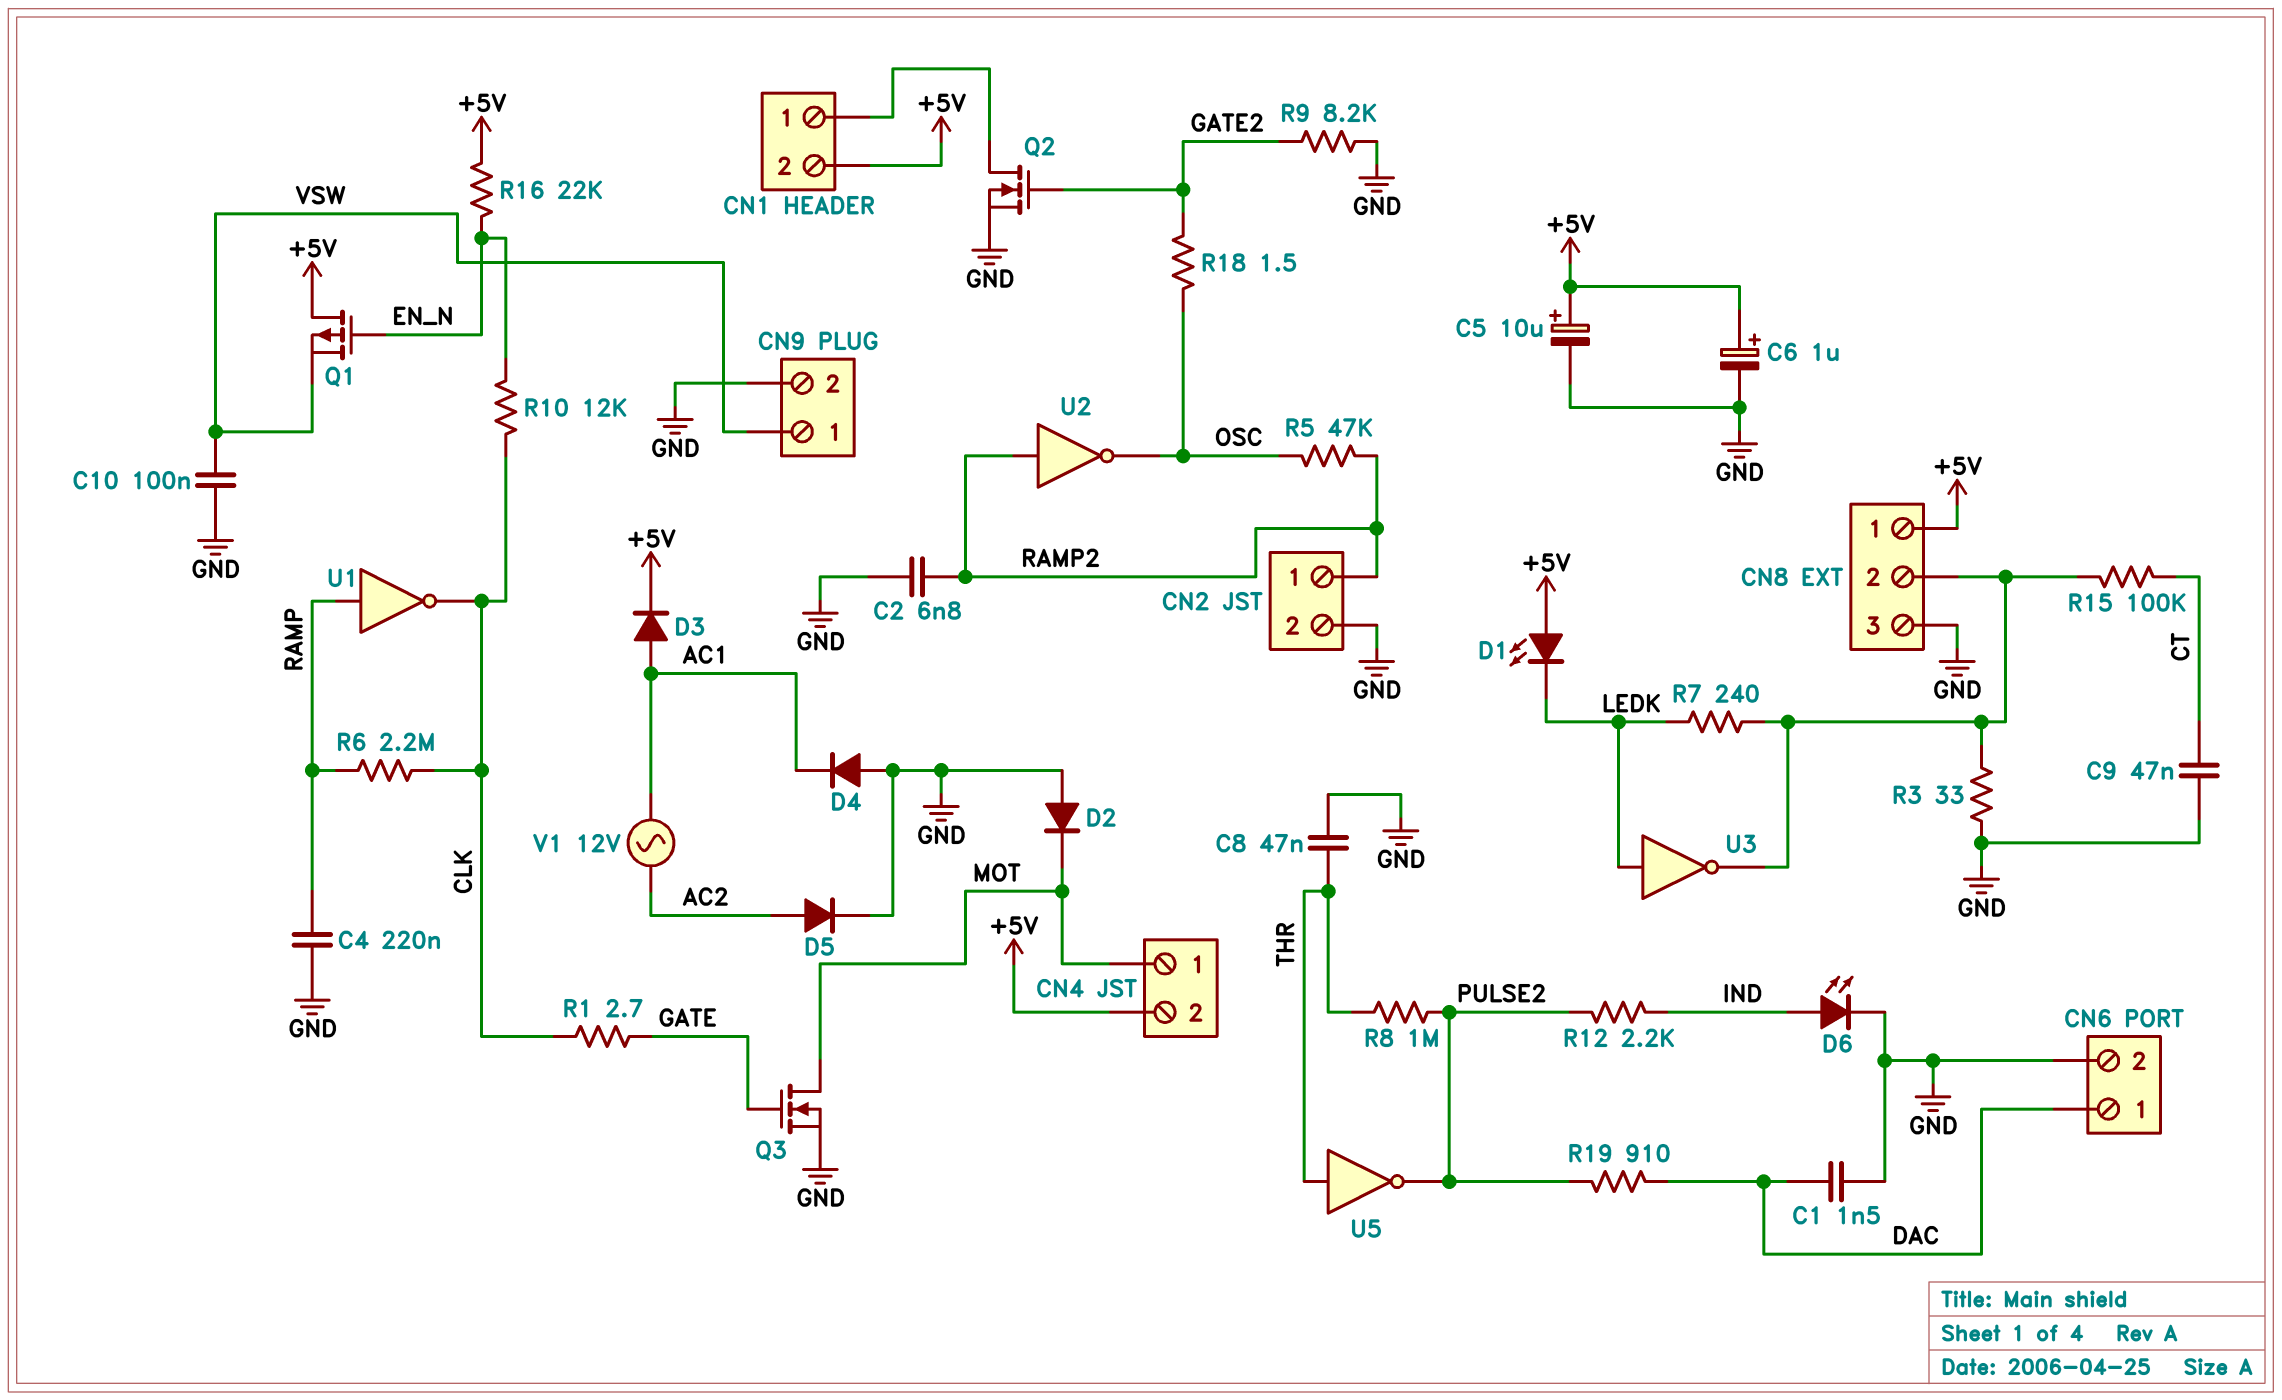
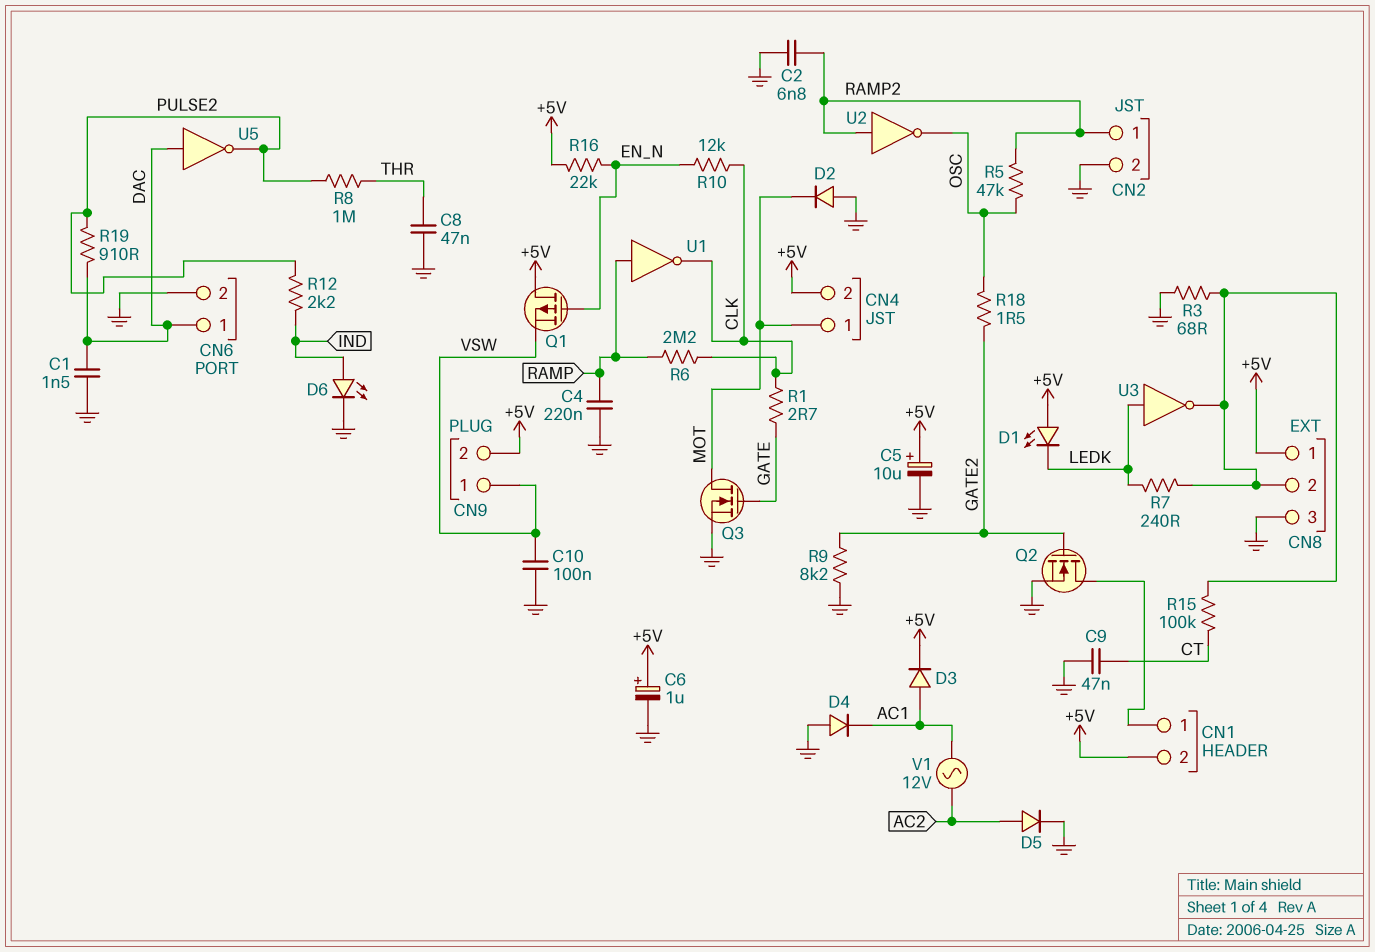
CN9 pin 2: GND -> +5V
R3: 33 (CN8/2, GND) -> 68 (CN8/2, GND)
U5: NOT (in THR, out PULSE2) -> NOT (in DAC, out PULSE2)

